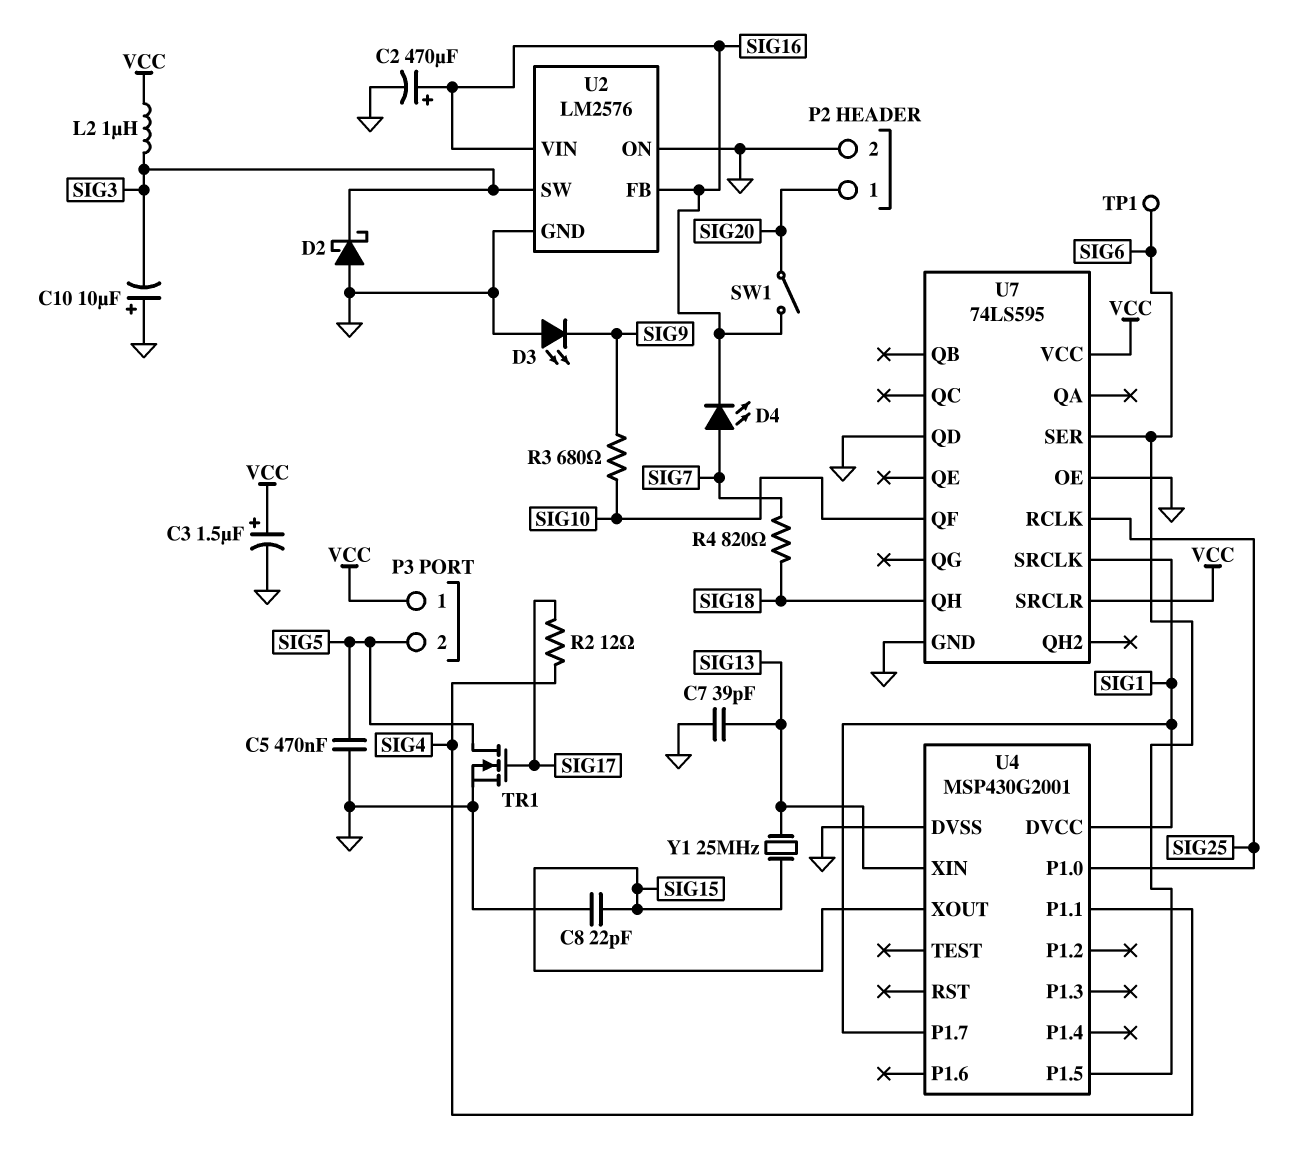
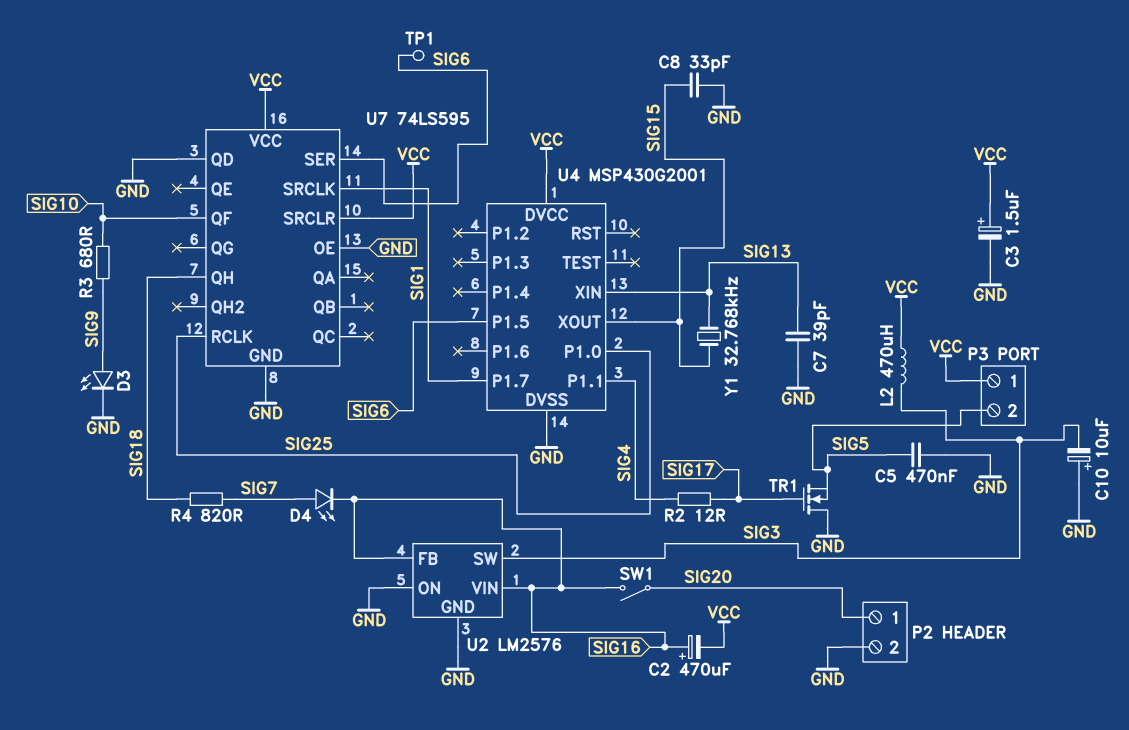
C2: 470uF (plus SIG16, minus GND) -> 470uF (plus SIG16, minus VCC)
C8: 22pF (GND, SIG15) -> 33pF (GND, SIG15)
D2: schottky (A GND, K SIG3) -> none
D3: LED (A GND, K SIG9) -> LED (A SIG9, K GND)
L2: 1uH (SIG3, VCC) -> 470uH (SIG3, VCC)
TR1: NMOS (G SIG17, D SIG5, S GND) -> NMOS (G SIG17, D GND, S SIG5)
U4 pin DVCC: SIG1 -> VCC
Y1: 25MHz (SIG13, SIG15) -> 32.768kHz (SIG13, SIG15)

